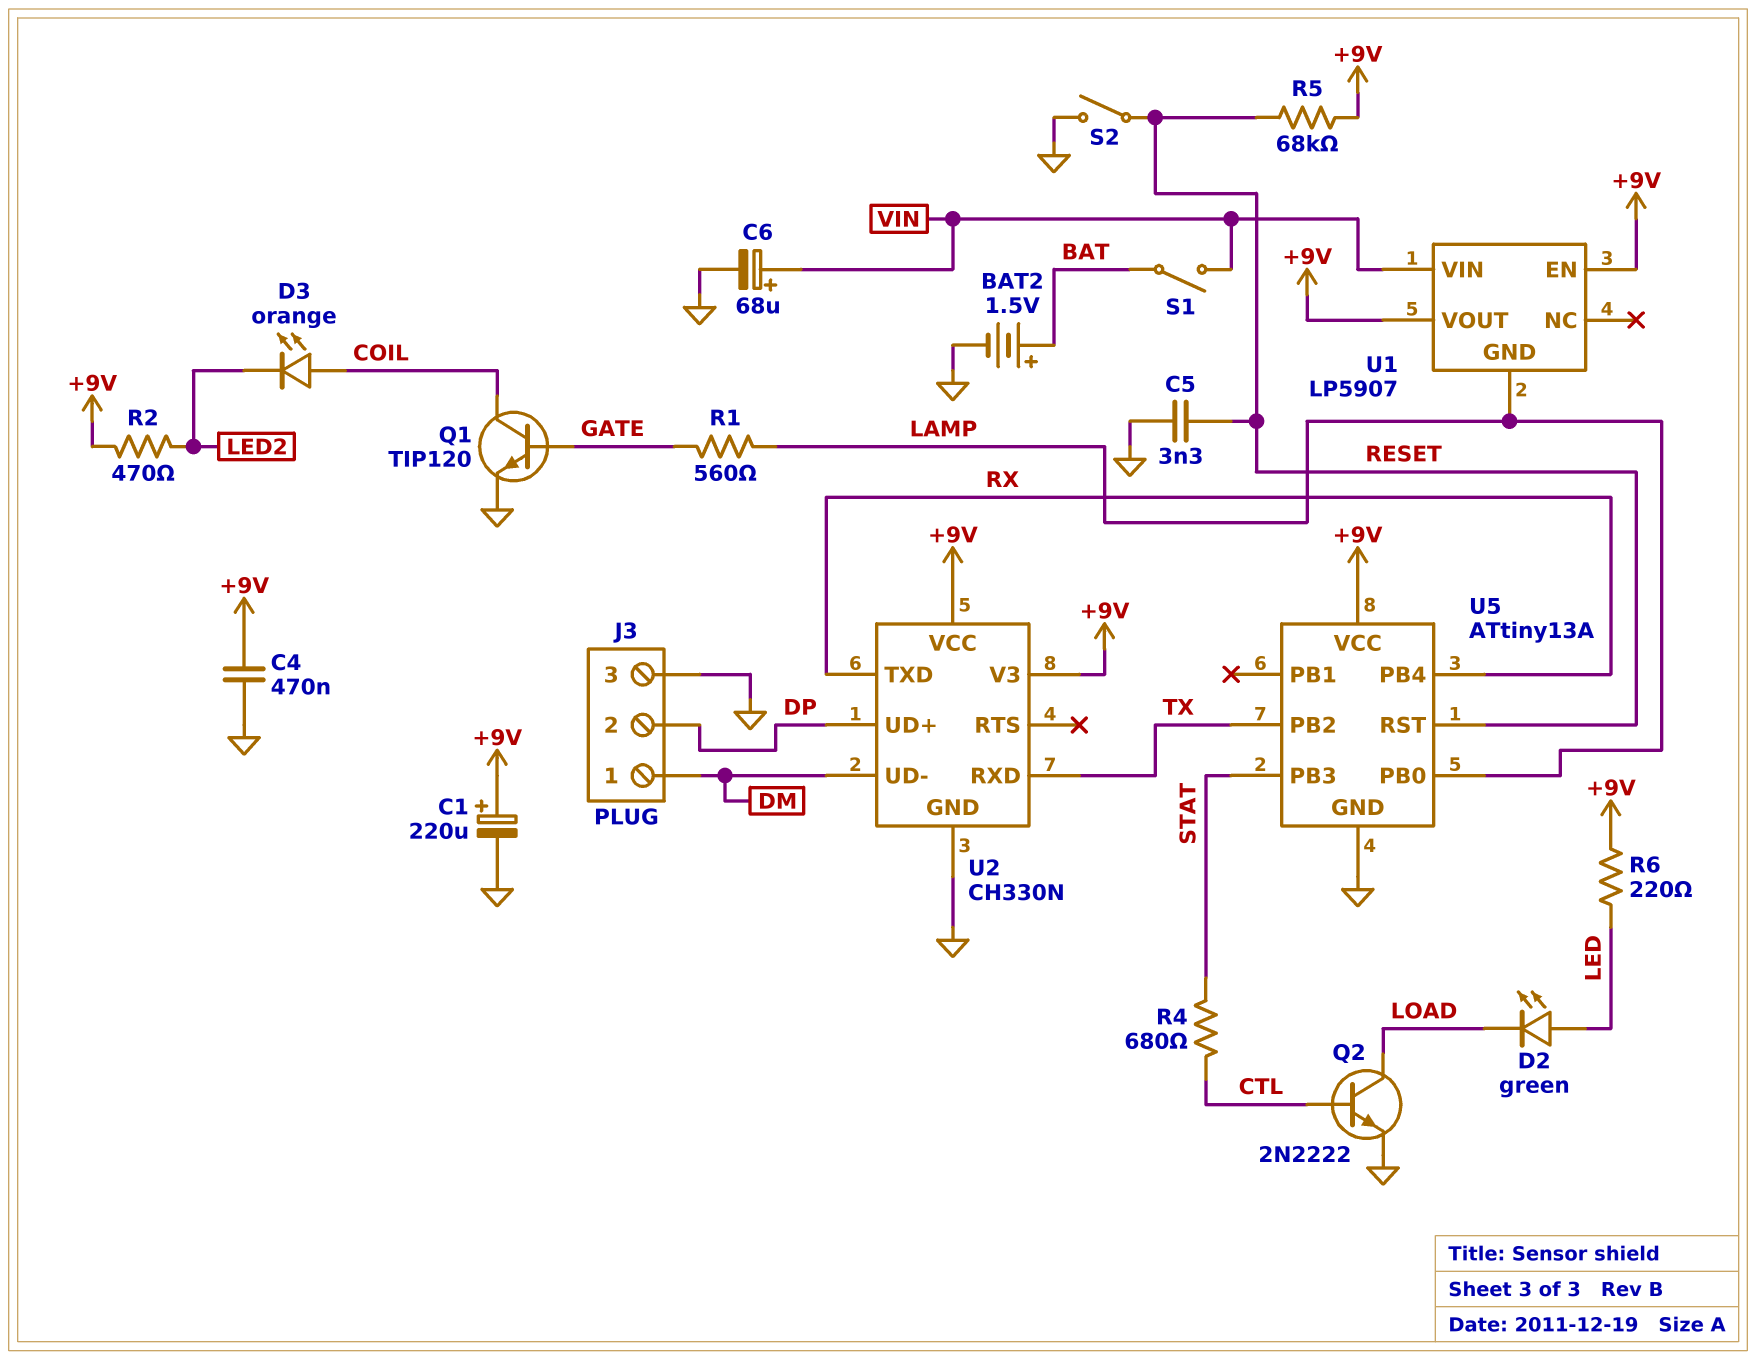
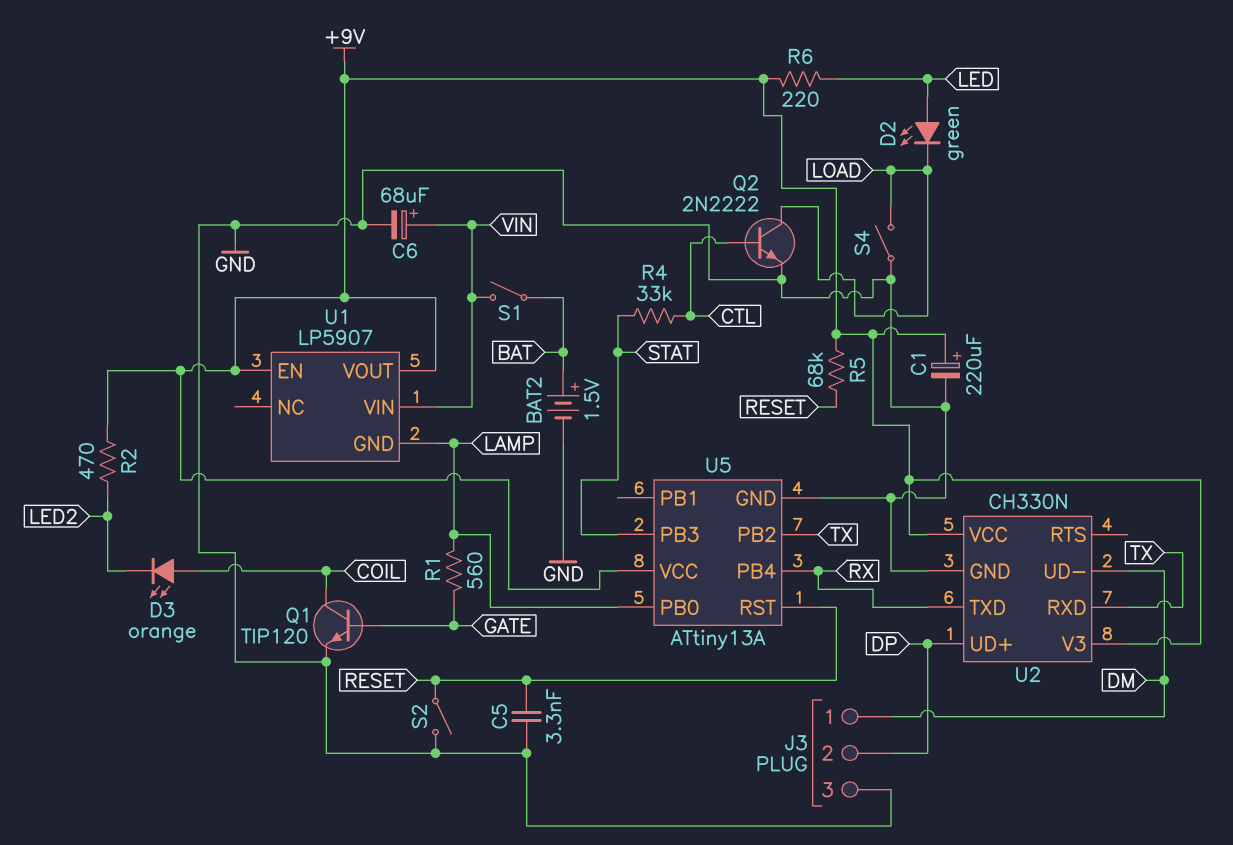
C4: 470nF (+9V, GND) -> none
R4: 680 (CTL, STAT) -> 33k (CTL, STAT)
S4: none -> switch (GND, LOAD)

